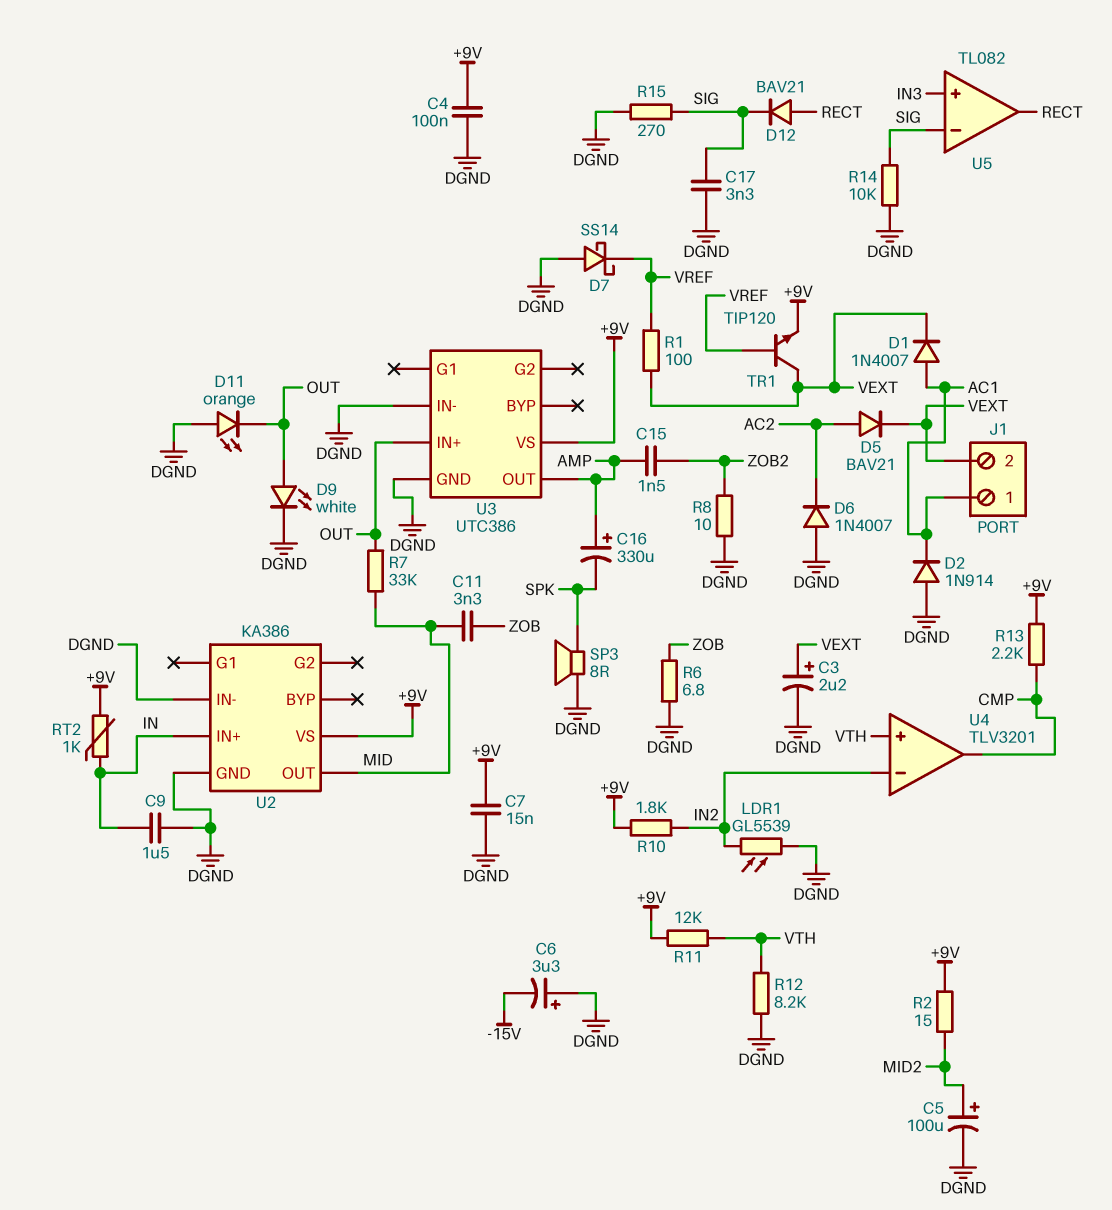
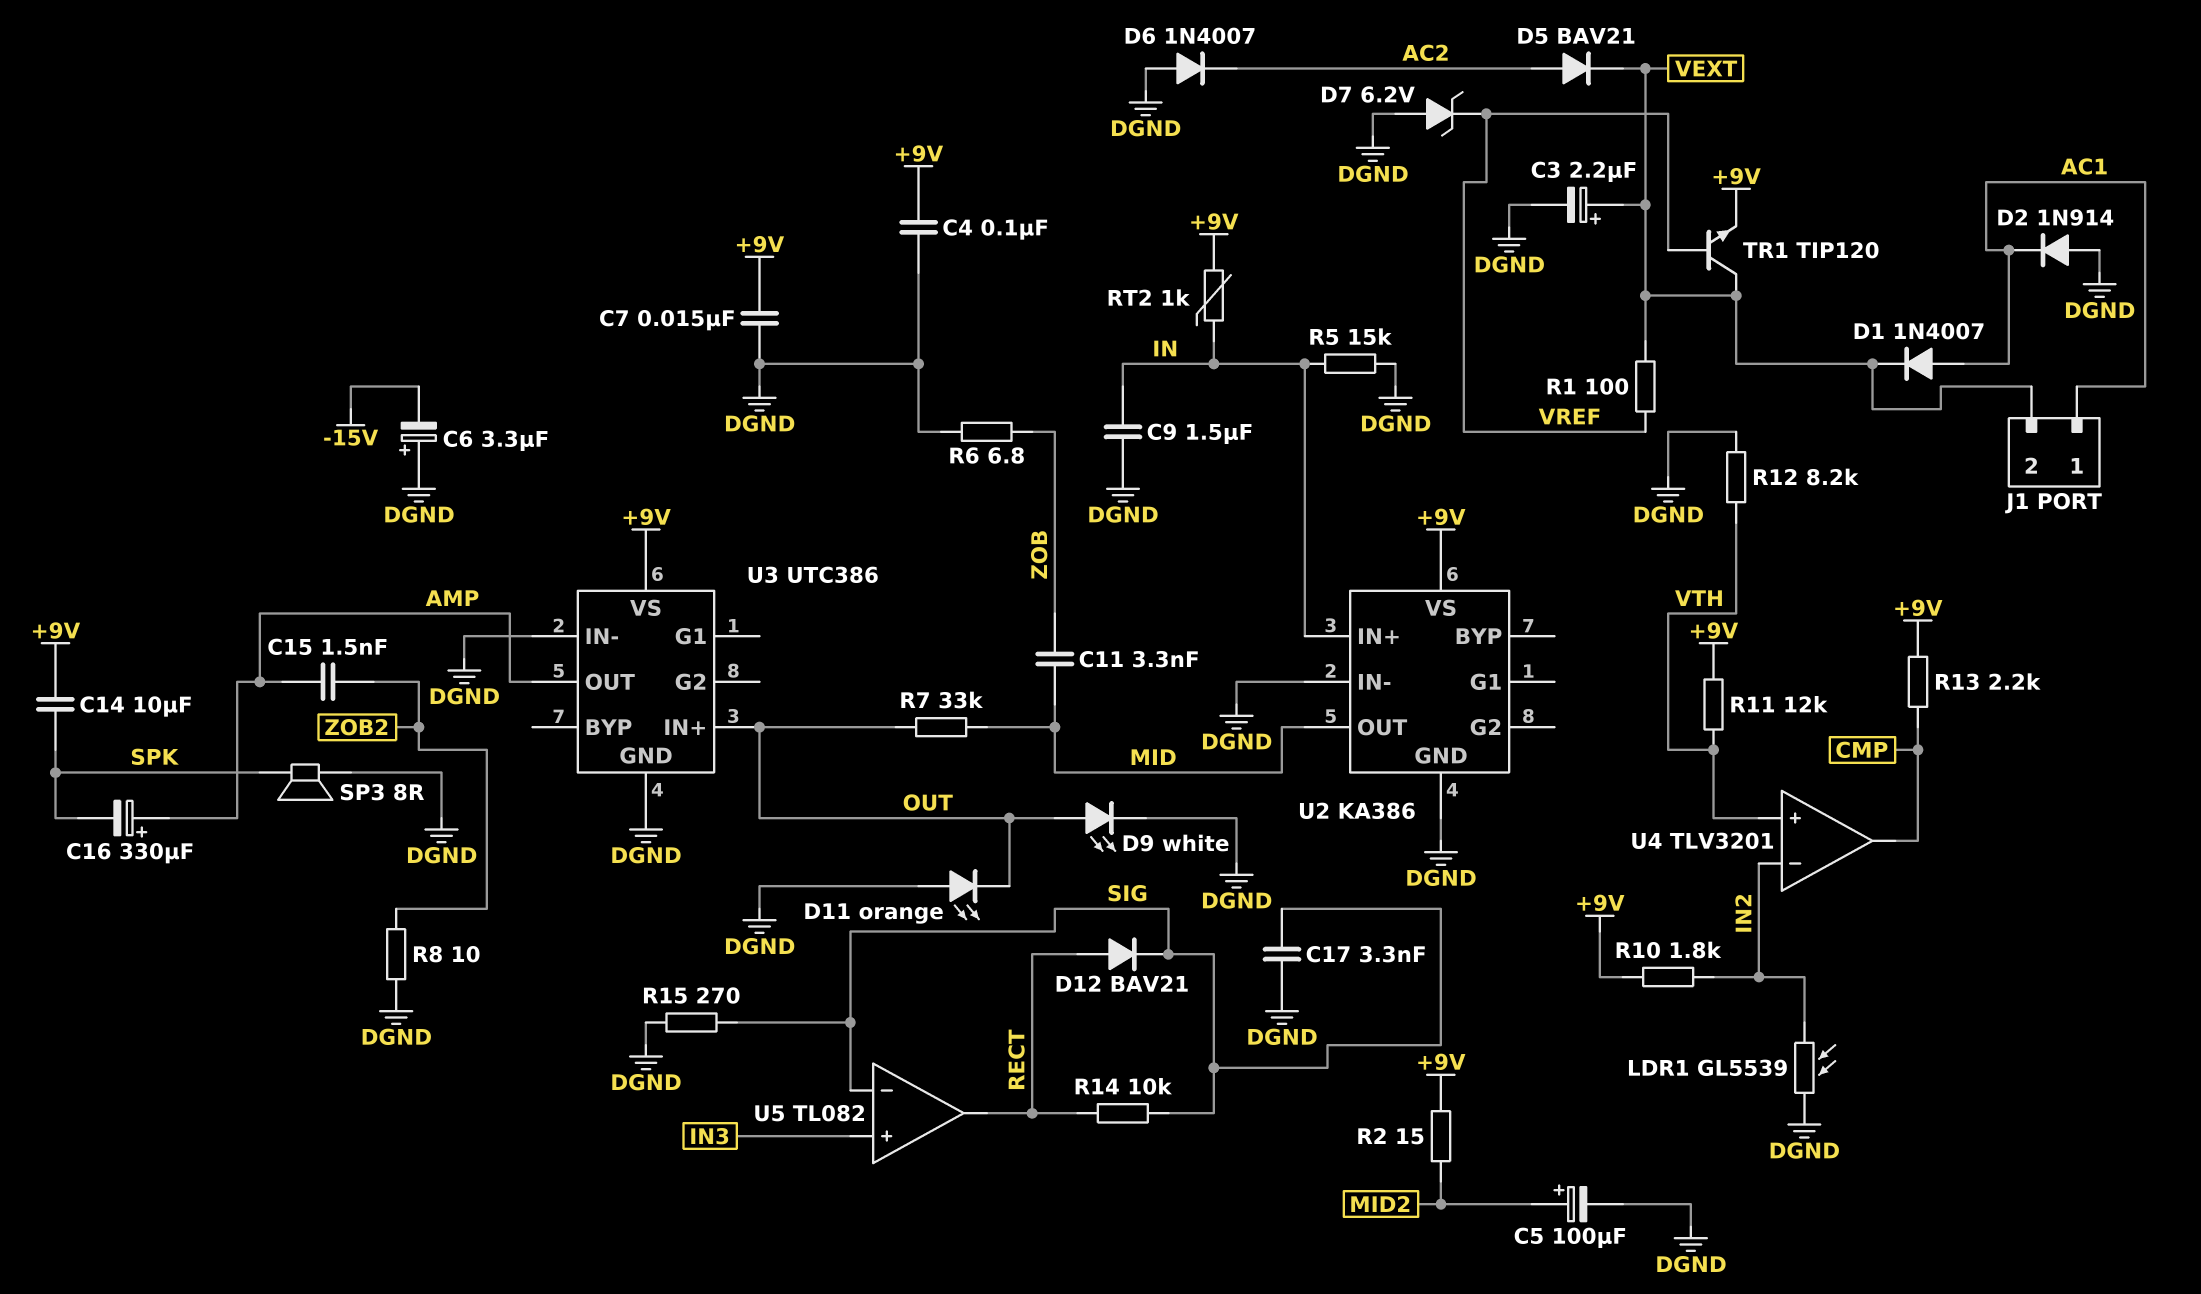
C14: none -> 10uF (+9V, SPK)
D7: schottky SS14 (A DGND, K VREF) -> zener 6.2V (A DGND, K VREF)
R5: none -> 15k (DGND, IN)
R14: 10k (DGND, SIG) -> 10k (RECT, SIG)

